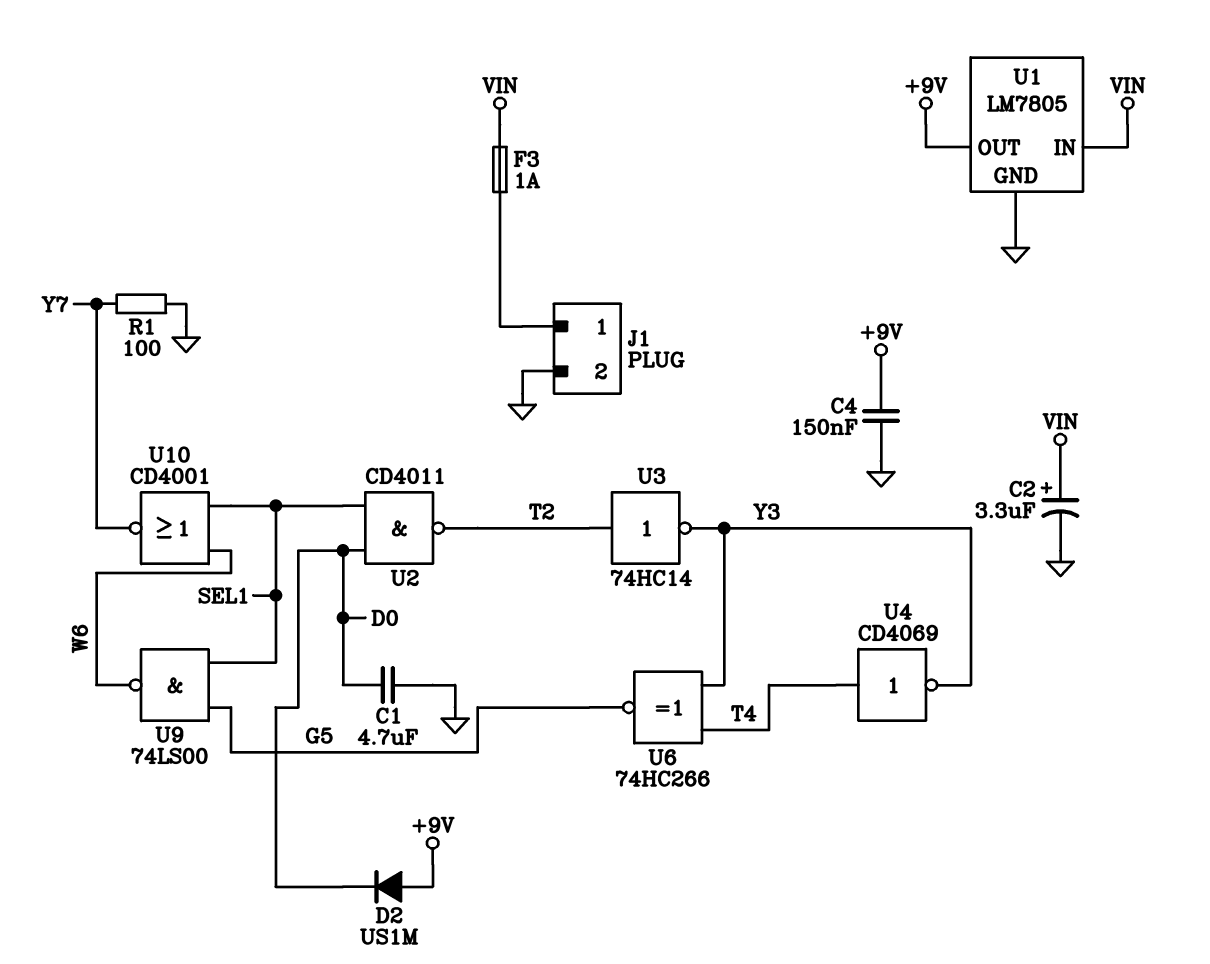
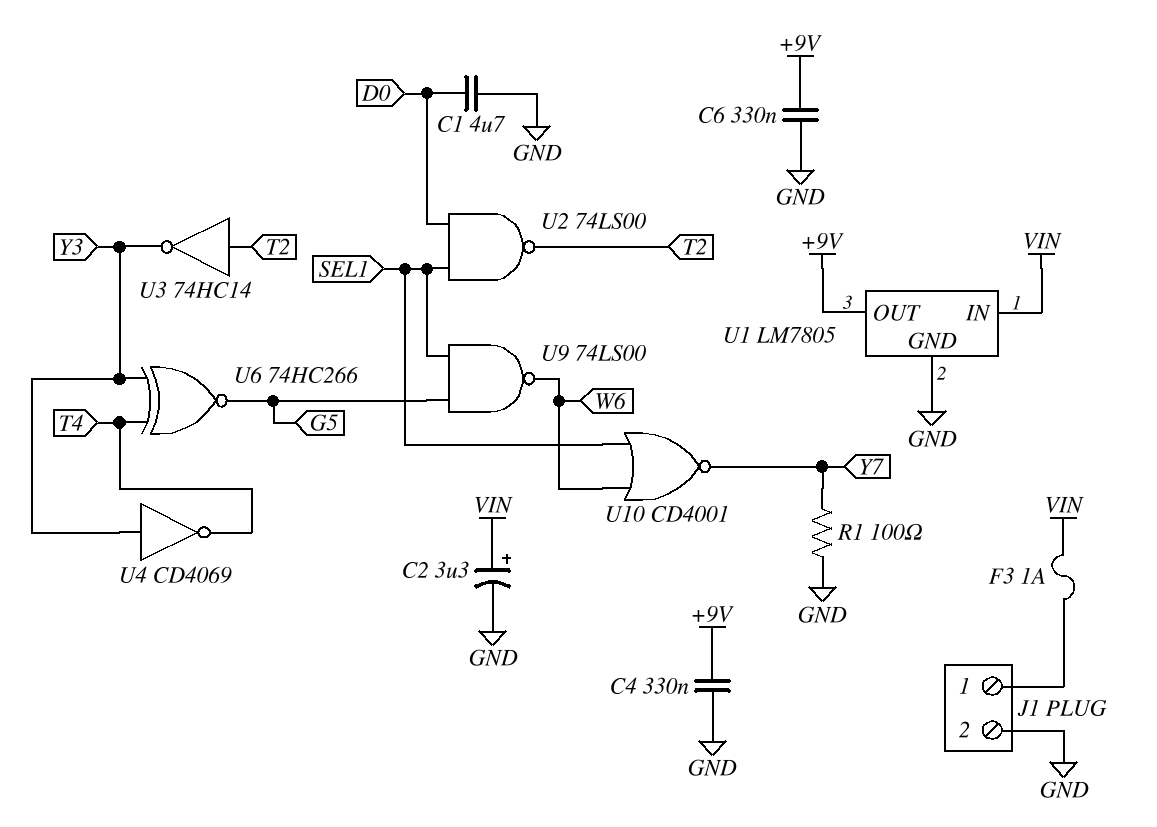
C4: 150nF (+9V, GND) -> 330nF (+9V, GND)
C6: none -> 330nF (+9V, GND)
D2: diode US1M (A +9V, K D0) -> none
U2: NAND CD4011 (in D0, in SEL1, out T2) -> NAND 74LS00 (in D0, in SEL1, out T2)
U4: NOT CD4069 (in T4, out Y3) -> NOT CD4069 (in Y3, out T4)

